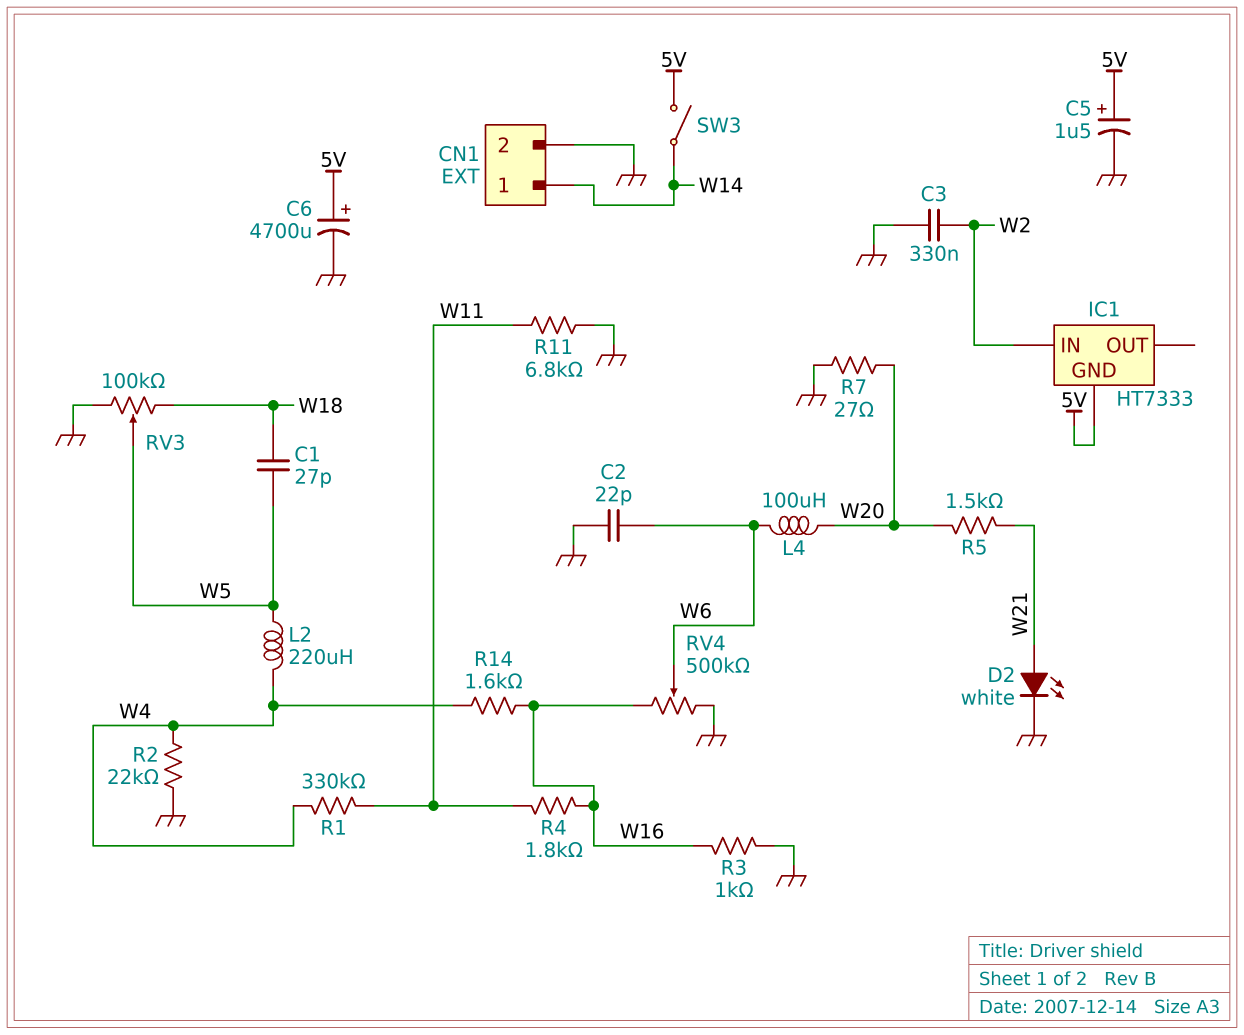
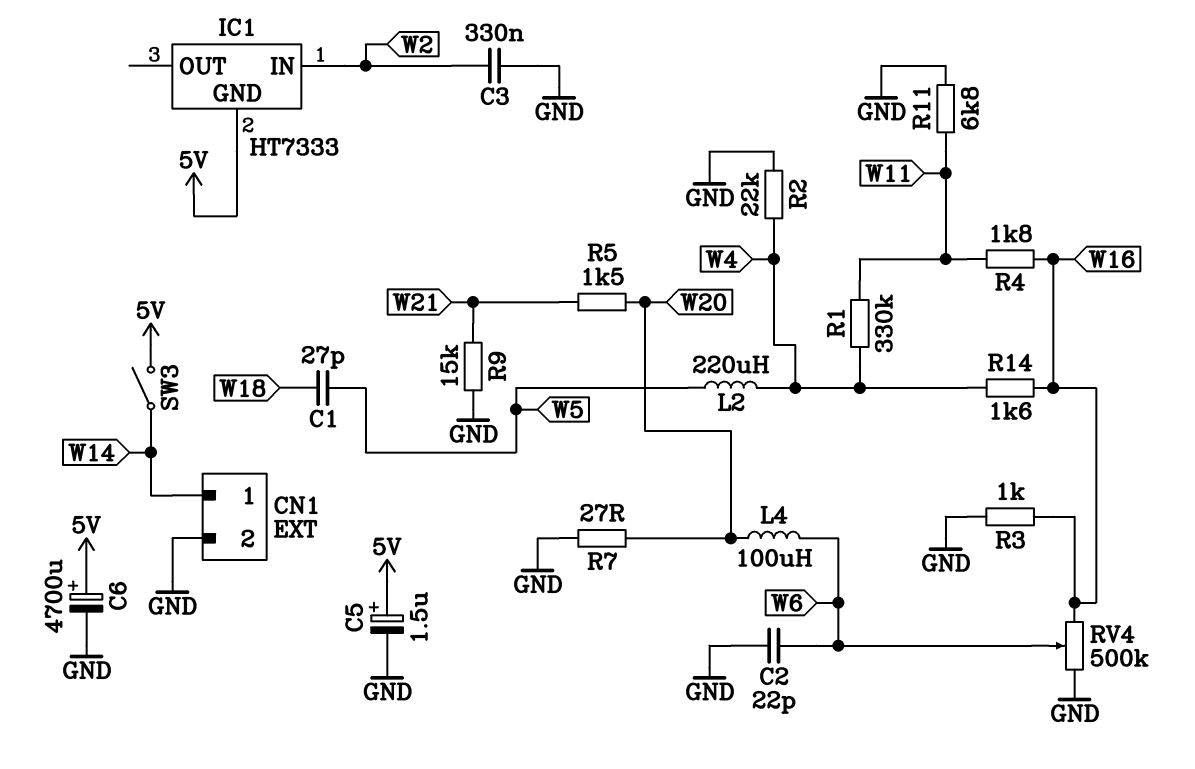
D2: LED white (A W21, K GND) -> none
R9: none -> 15k (GND, W21)
RV3: 100k (GND, W18, wiper W5) -> none

